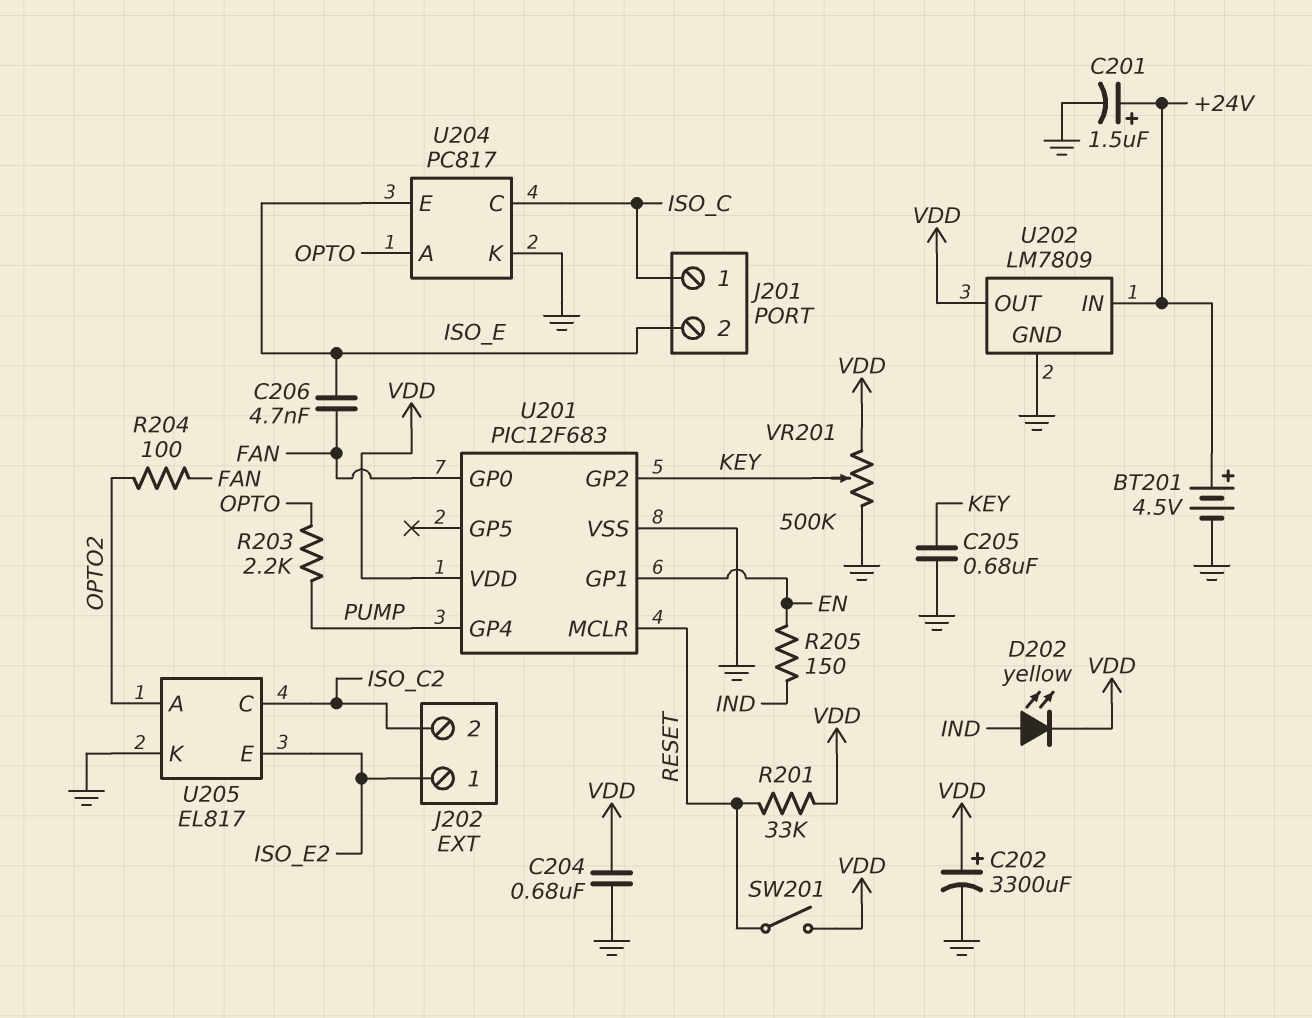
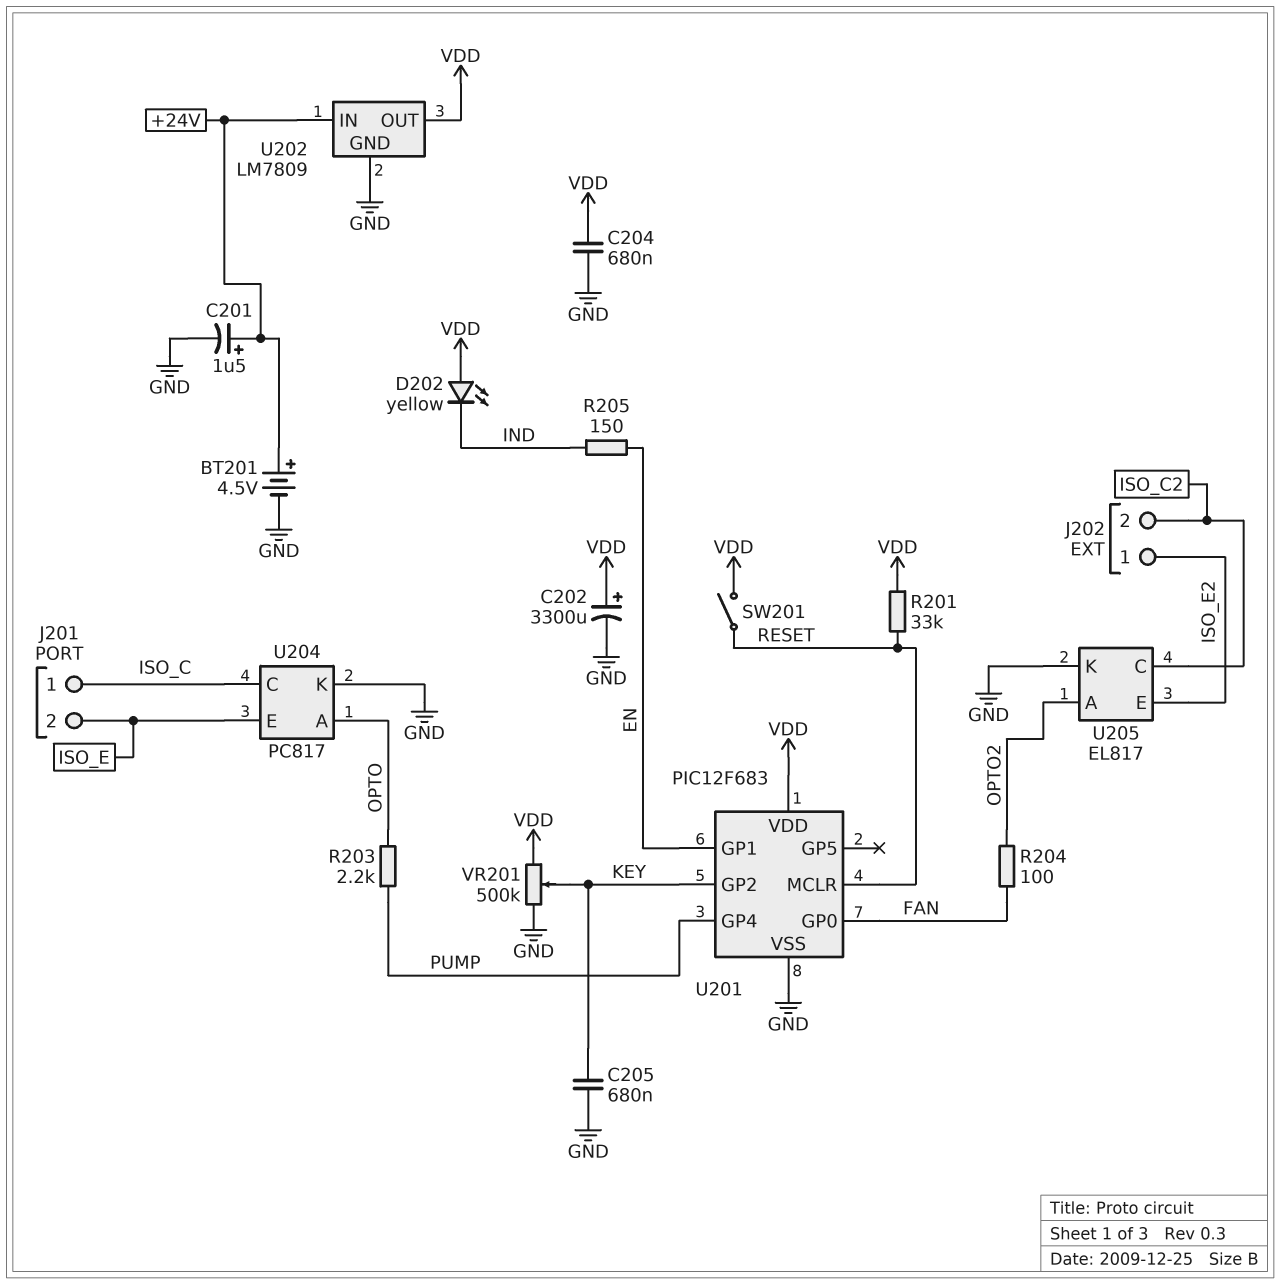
C206: 4.7nF (FAN, ISO_E) -> none
D202: LED yellow (A IND, K VDD) -> LED yellow (A VDD, K IND)

